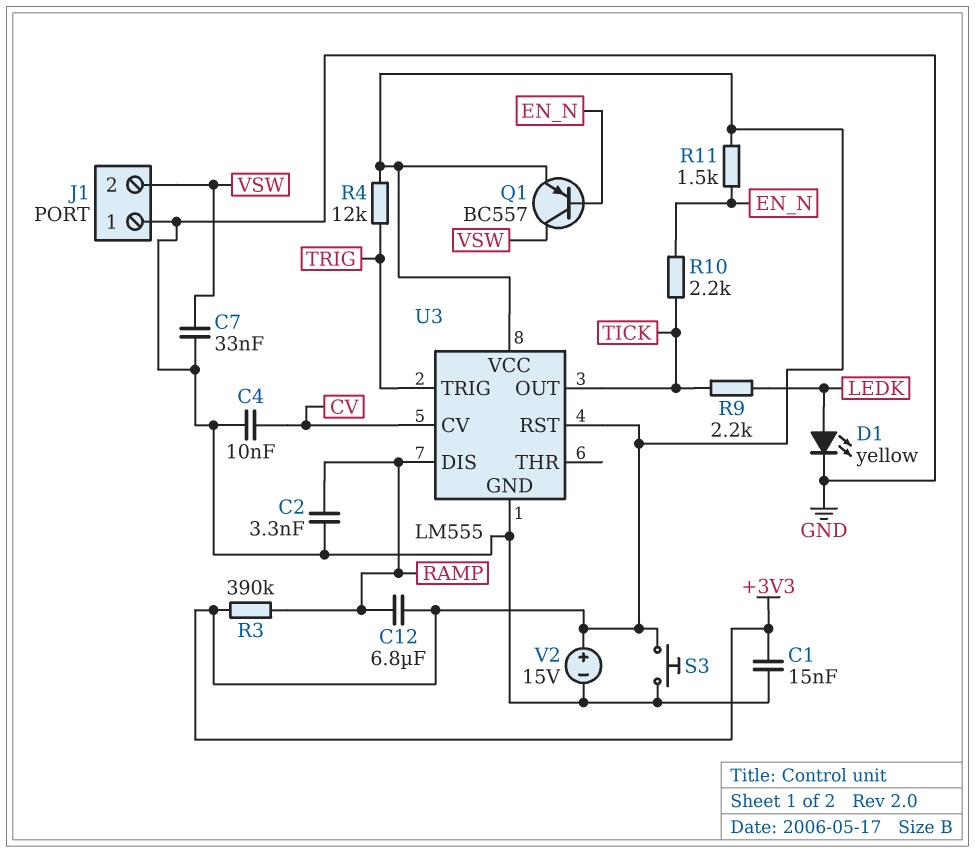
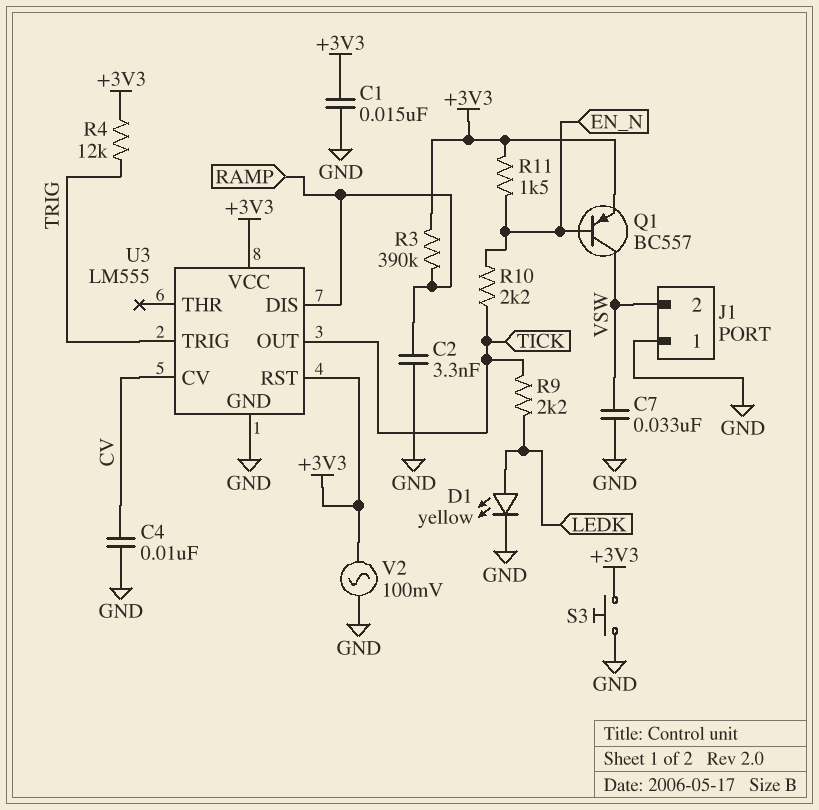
C12: 6.8uF (+3V3, RAMP) -> none
V2: 15V (plus +3V3, minus GND) -> AC 100mV (+3V3, GND)

